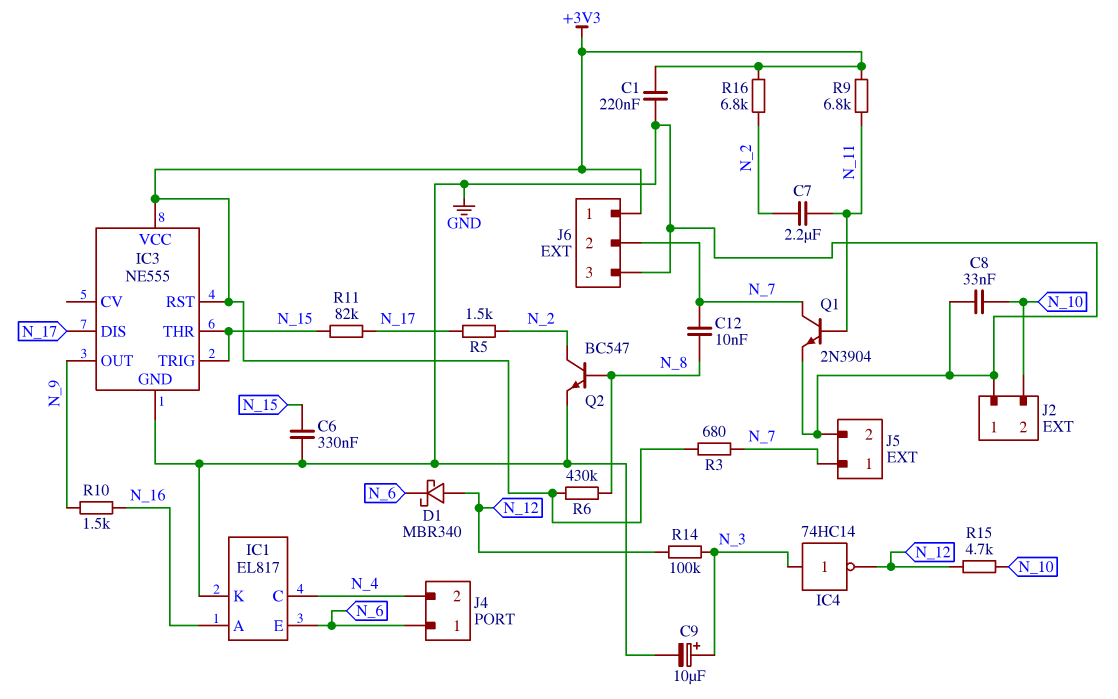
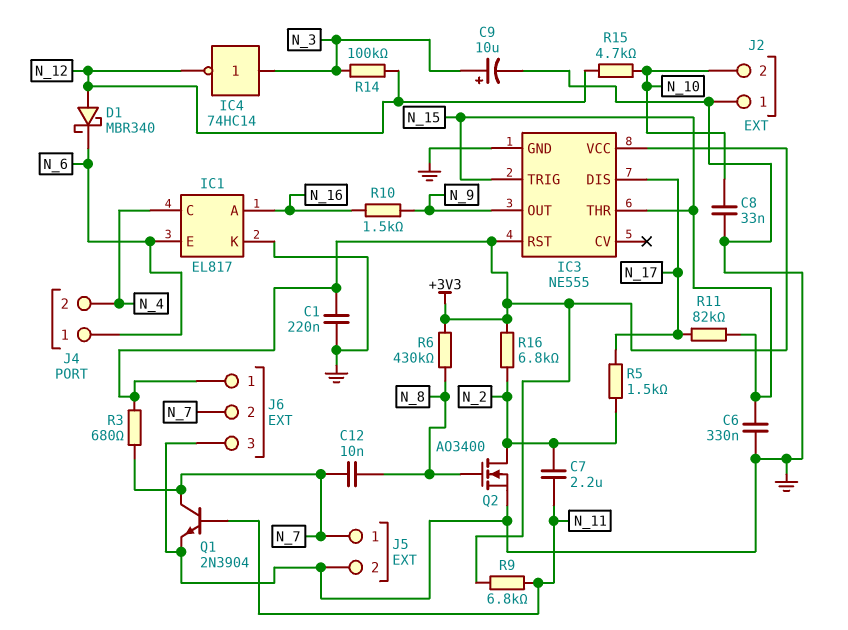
Q2: NPN BC547 (B N_8, C N_2, E GND) -> NMOS AO3400 (G N_8, D N_2, S GND)

